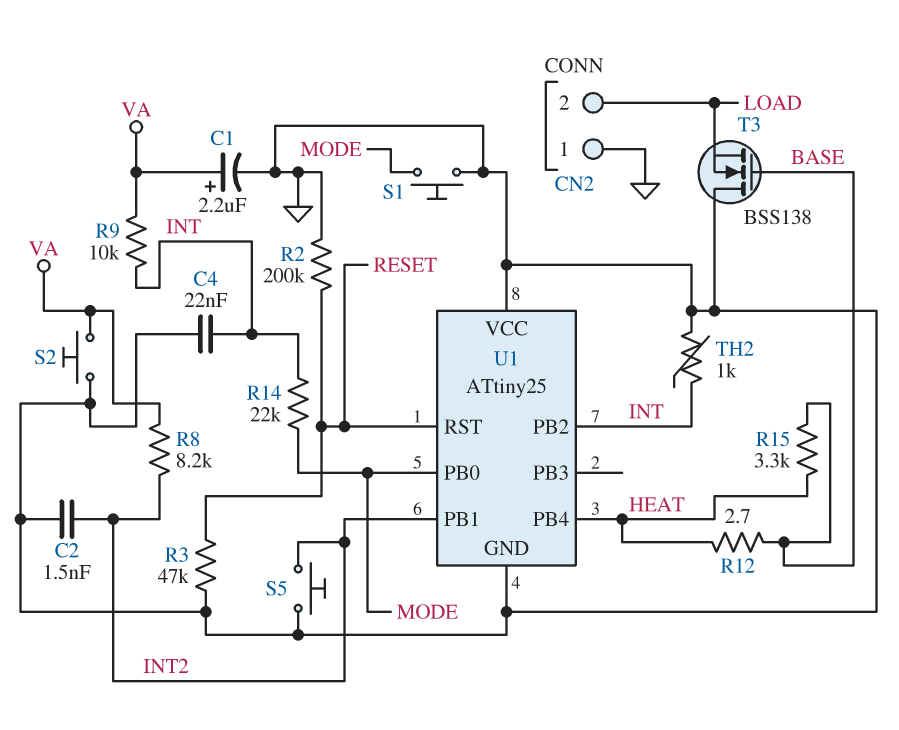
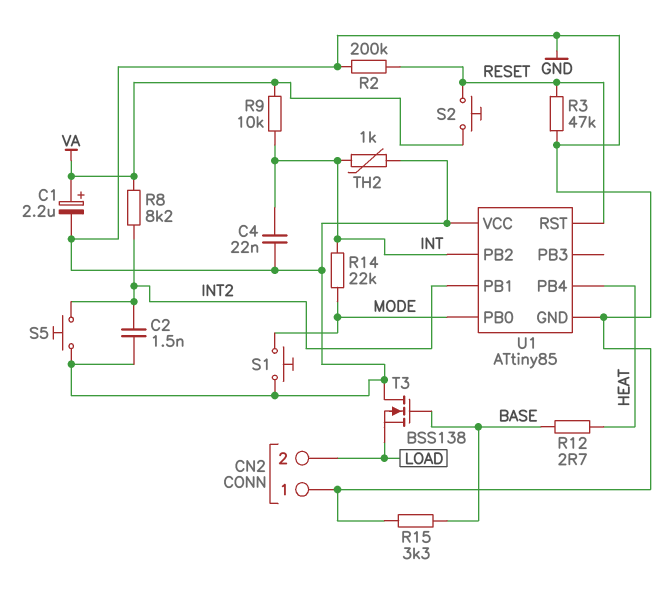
R15: 3.3k (BASE, HEAT) -> 3.3k (BASE, GND)
S2: button (GND, VA) -> button (RESET, VA)
U1: ATtiny25 -> ATtiny85

